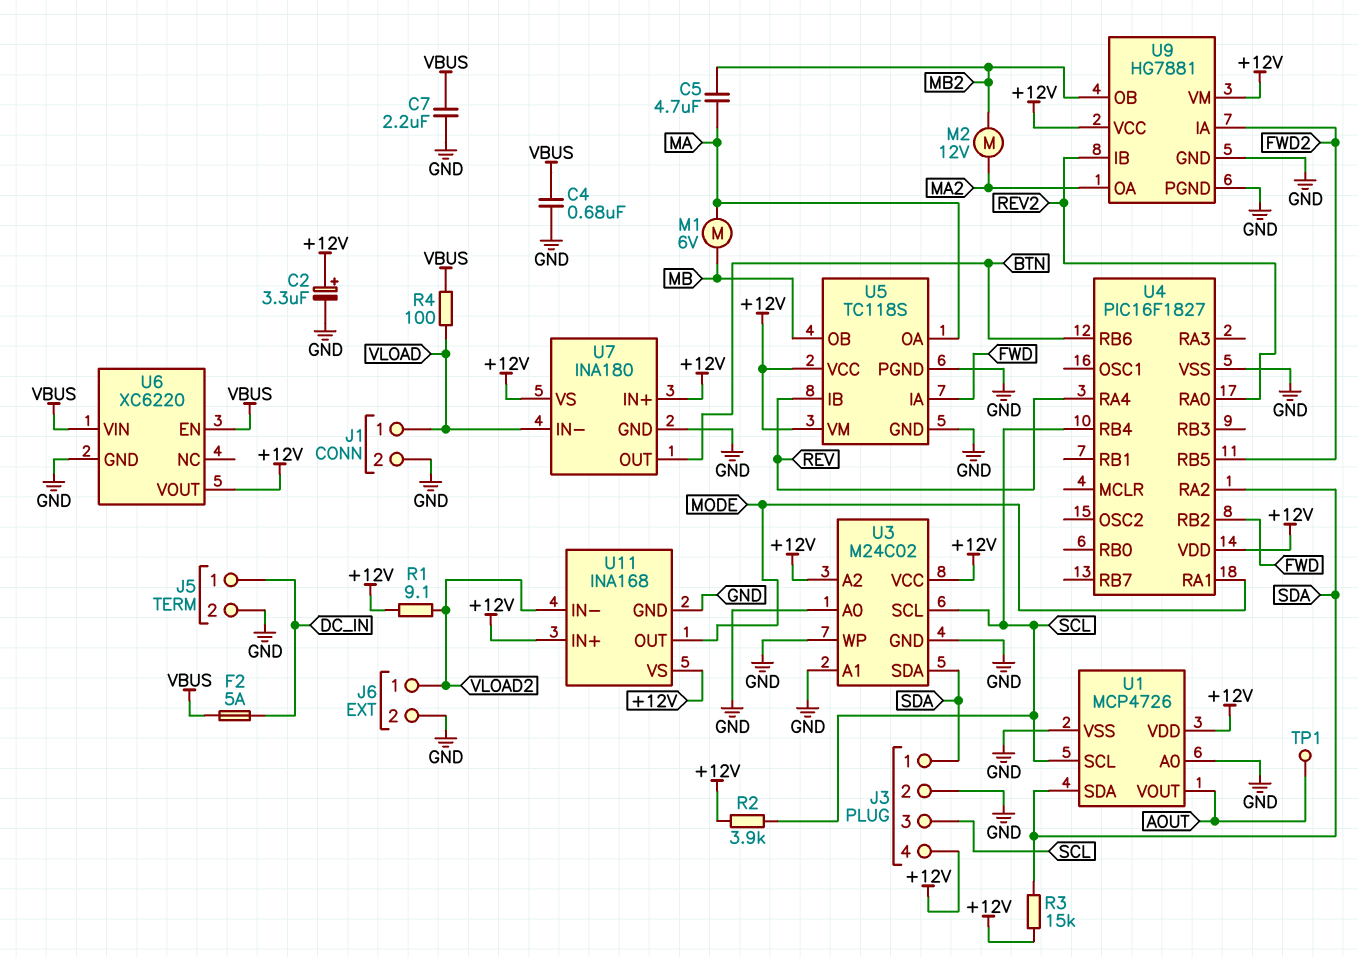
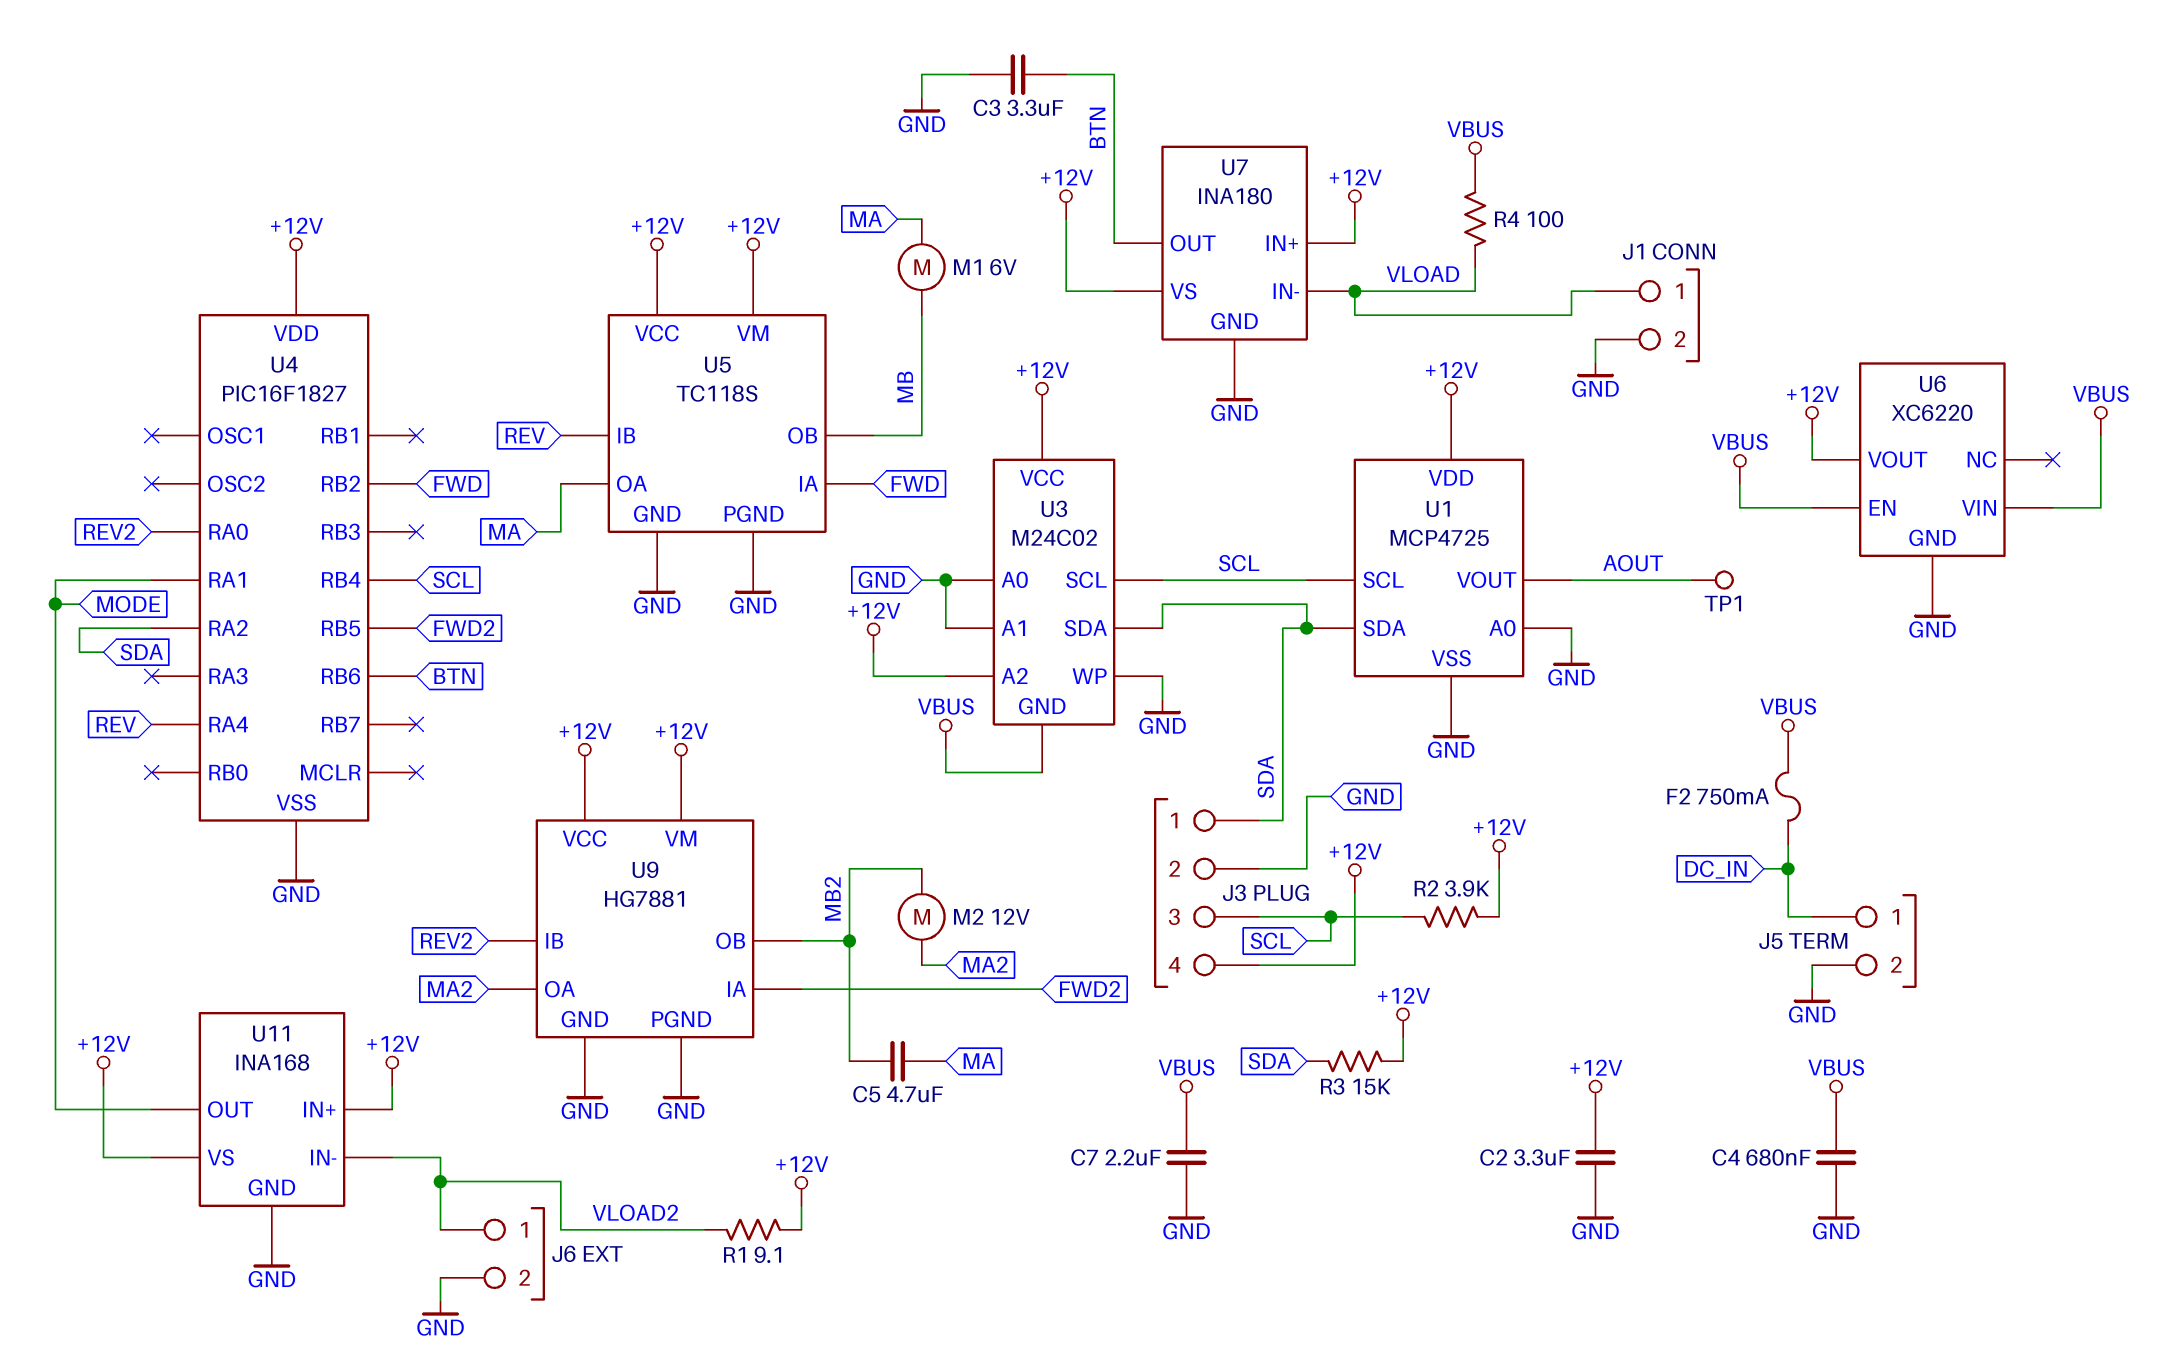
C2: 3.3uF (plus +12V, minus GND) -> 3.3uF (+12V, GND)
C3: none -> 3.3uF (BTN, GND)
F2: 5A (DC_IN, VBUS) -> 750mA (DC_IN, VBUS)
U1: MCP4726 -> MCP4725
U3 pin GND: GND -> VBUS

